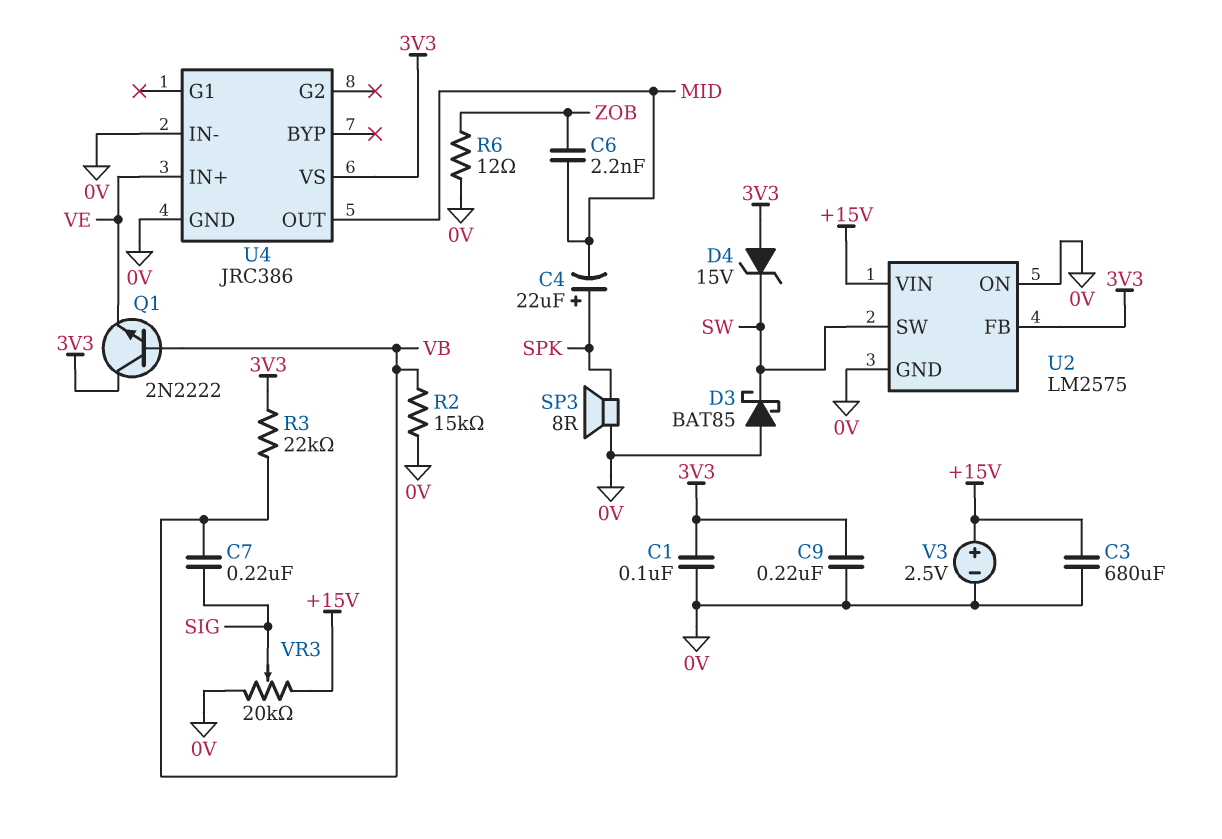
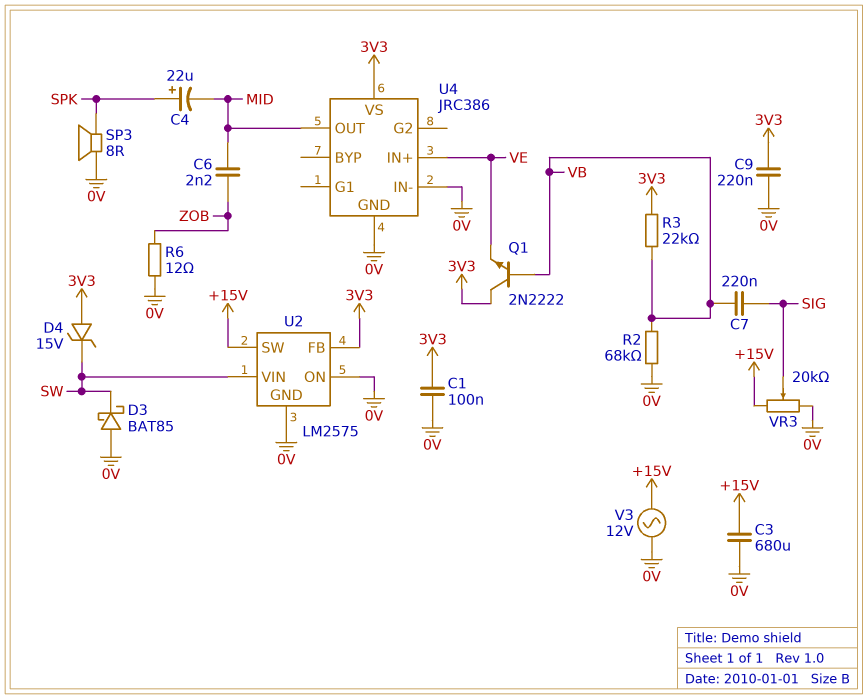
R2: 15k (0V, VB) -> 68k (0V, VB)
U2 pin SW: SW -> +15V
U2 pin VIN: +15V -> SW
V3: 2.5V (plus +15V, minus 0V) -> AC 12V (+15V, 0V)

